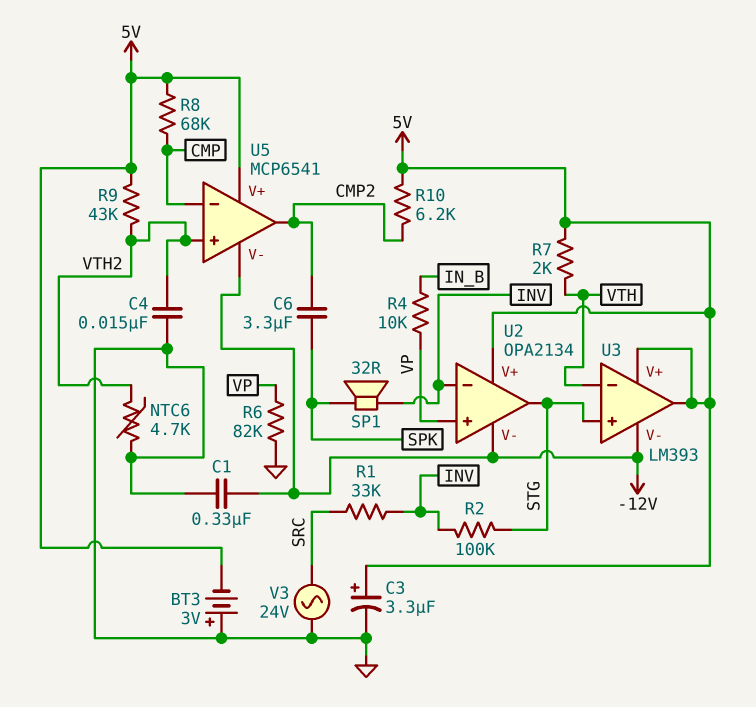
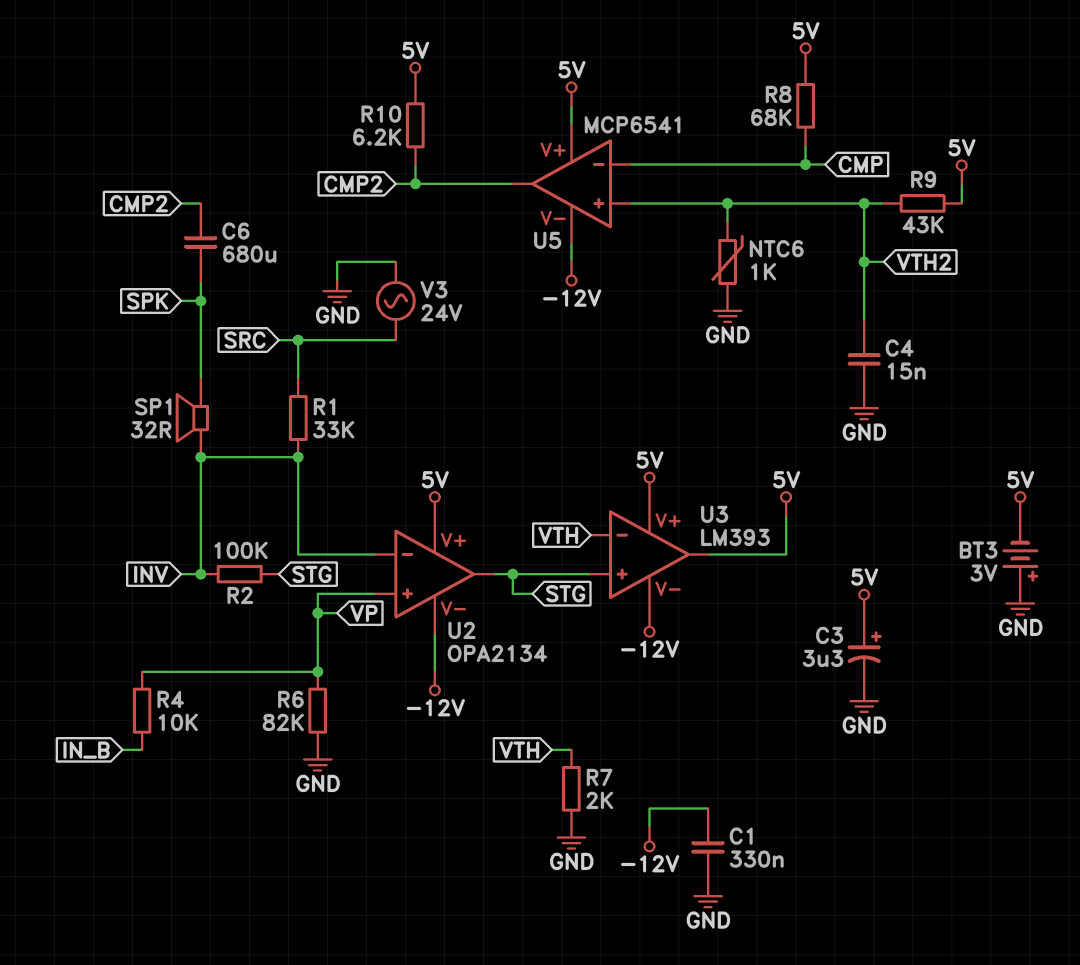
C6: 3.3uF (CMP2, SPK) -> 680uF (CMP2, SPK)
NTC6: 4.7k (GND, VTH2) -> 1k (GND, VTH2)
R7: 2k (5V, VTH) -> 2k (GND, VTH)

